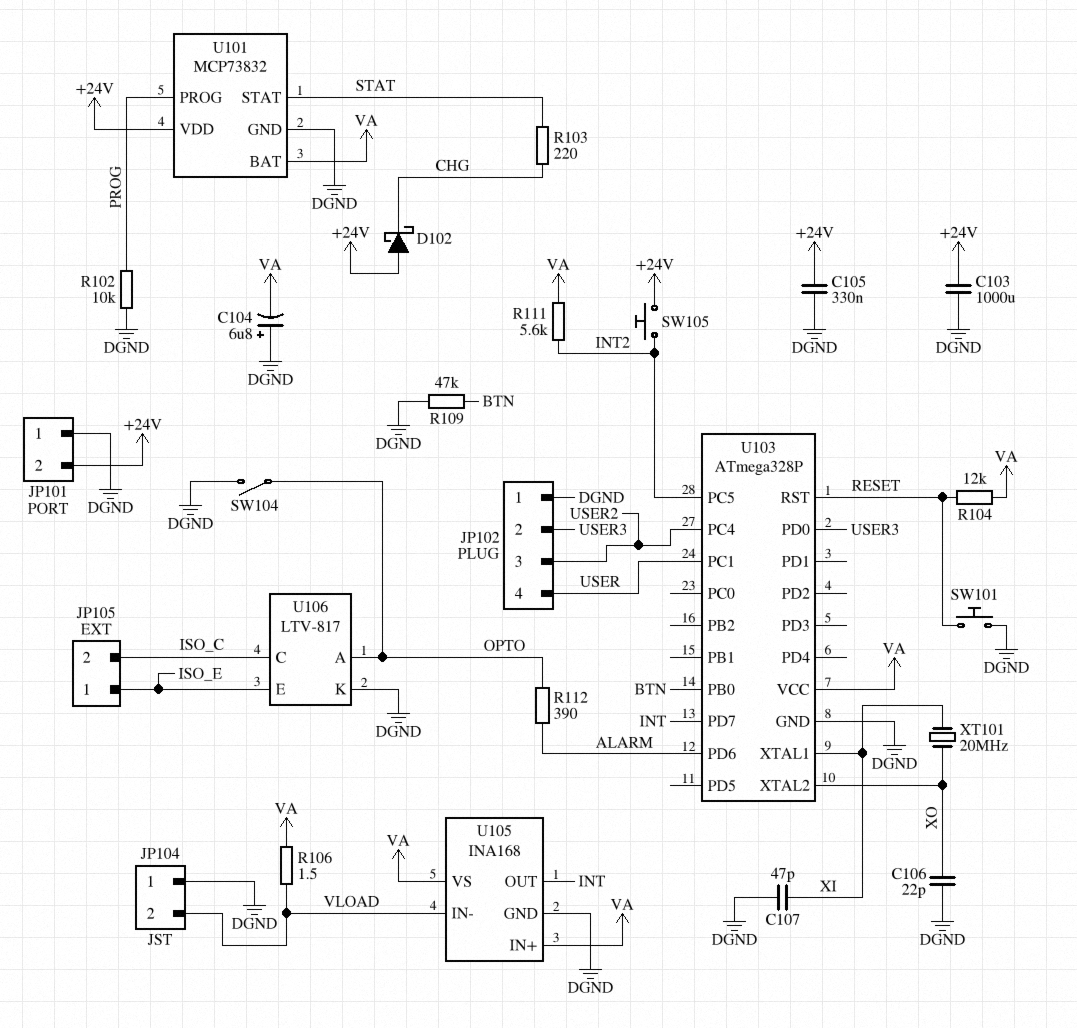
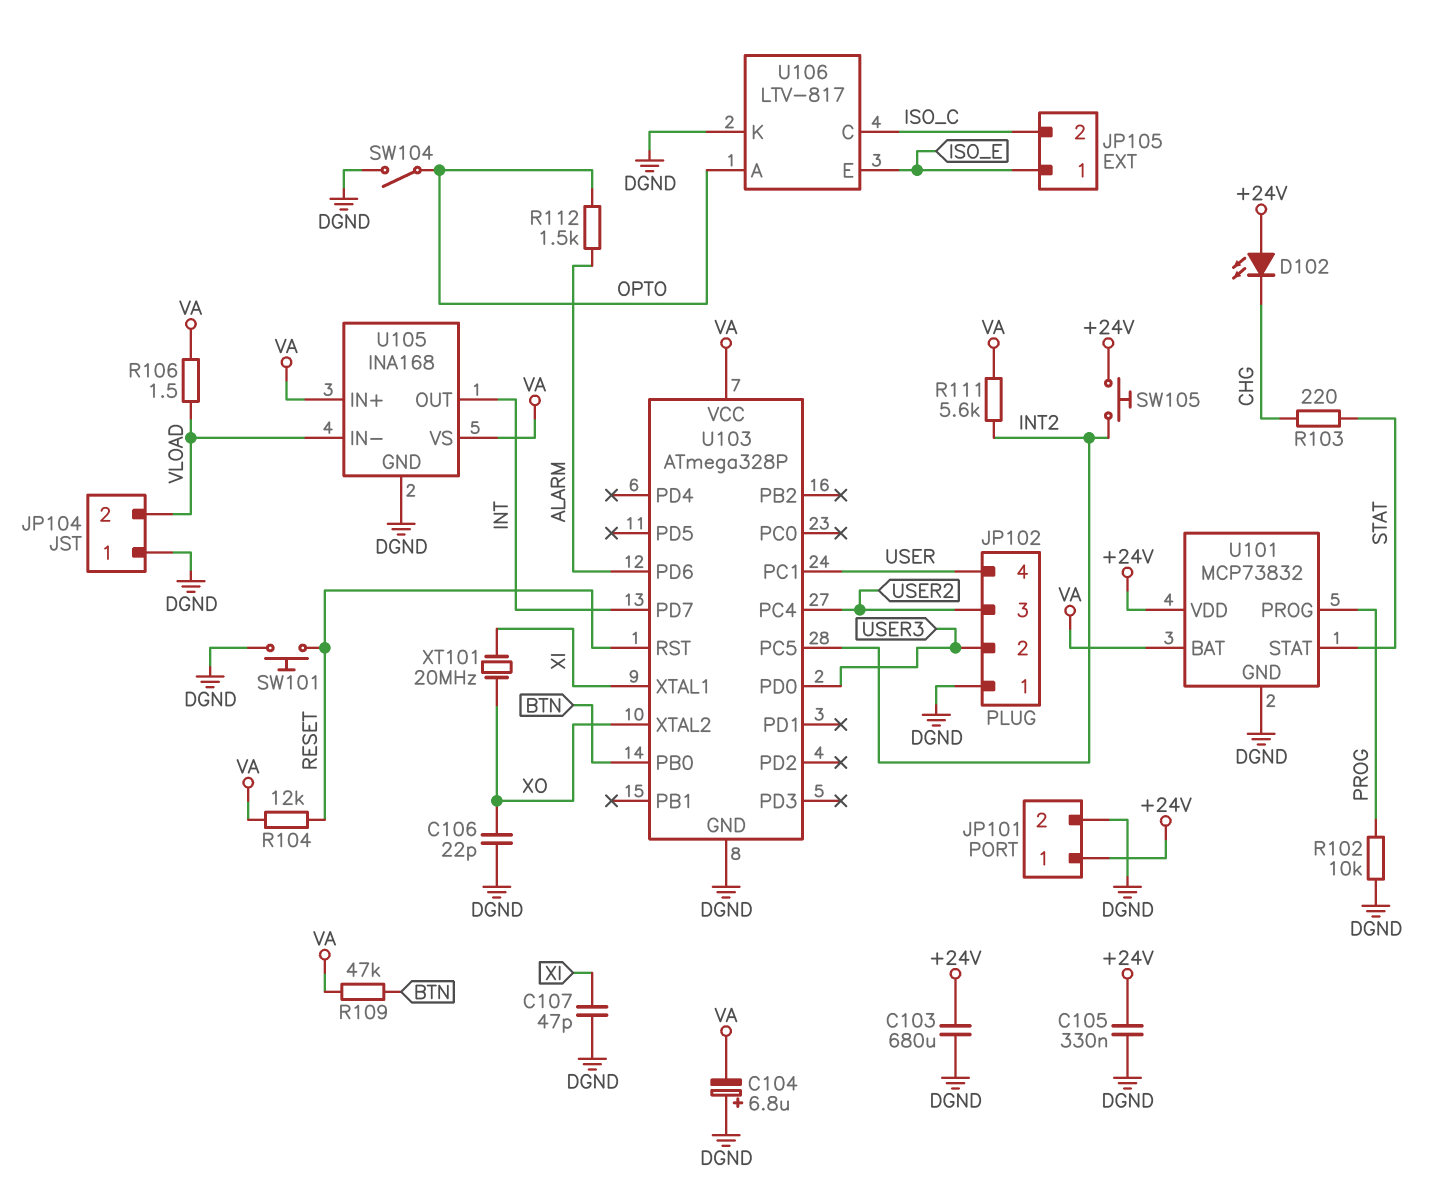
C103: 1000uF (+24V, DGND) -> 680uF (+24V, DGND)
D102: schottky (A +24V, K CHG) -> LED (A +24V, K CHG)
JP101 pin 1: DGND -> +24V
JP101 pin 2: +24V -> DGND
R109: 47k (BTN, DGND) -> 47k (BTN, VA)
R112: 390 (ALARM, OPTO) -> 1.5k (ALARM, OPTO)

